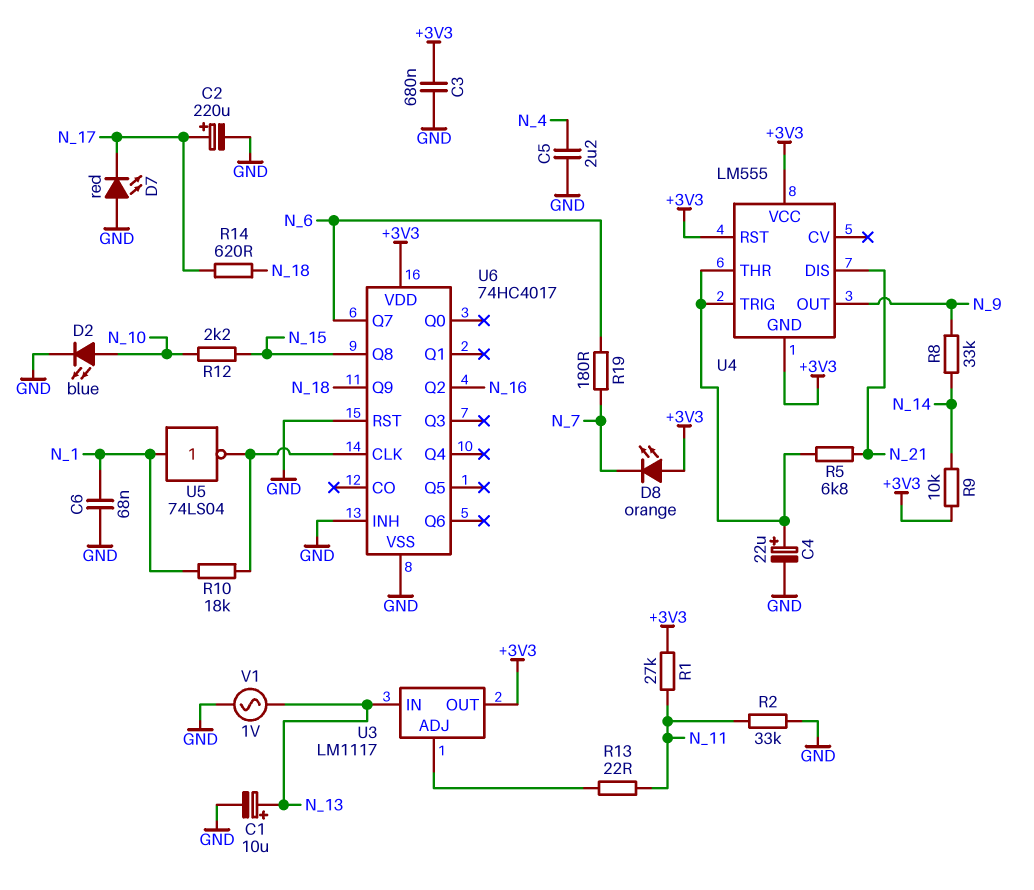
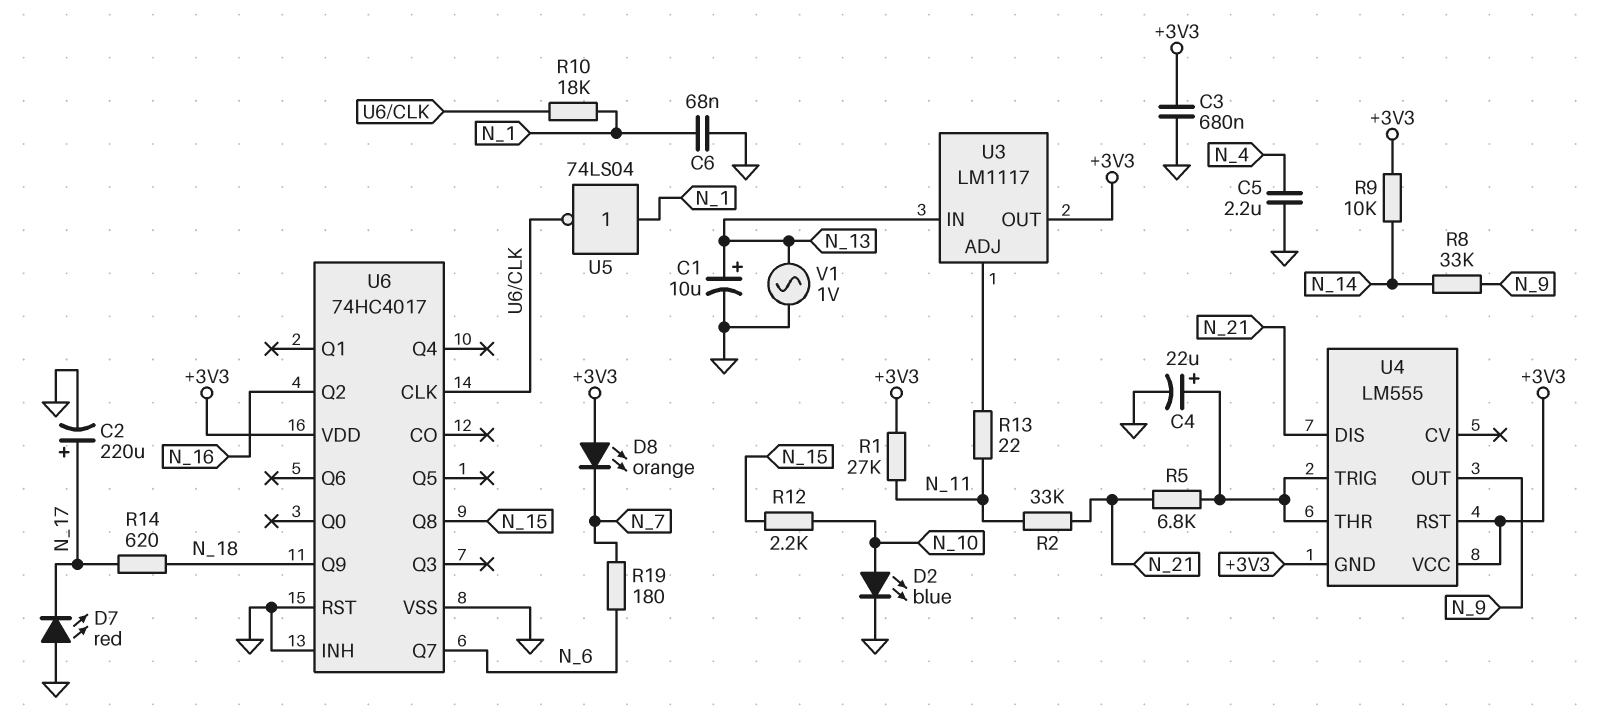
R2: 33k (GND, N_11) -> 33k (N_11, N_21)

